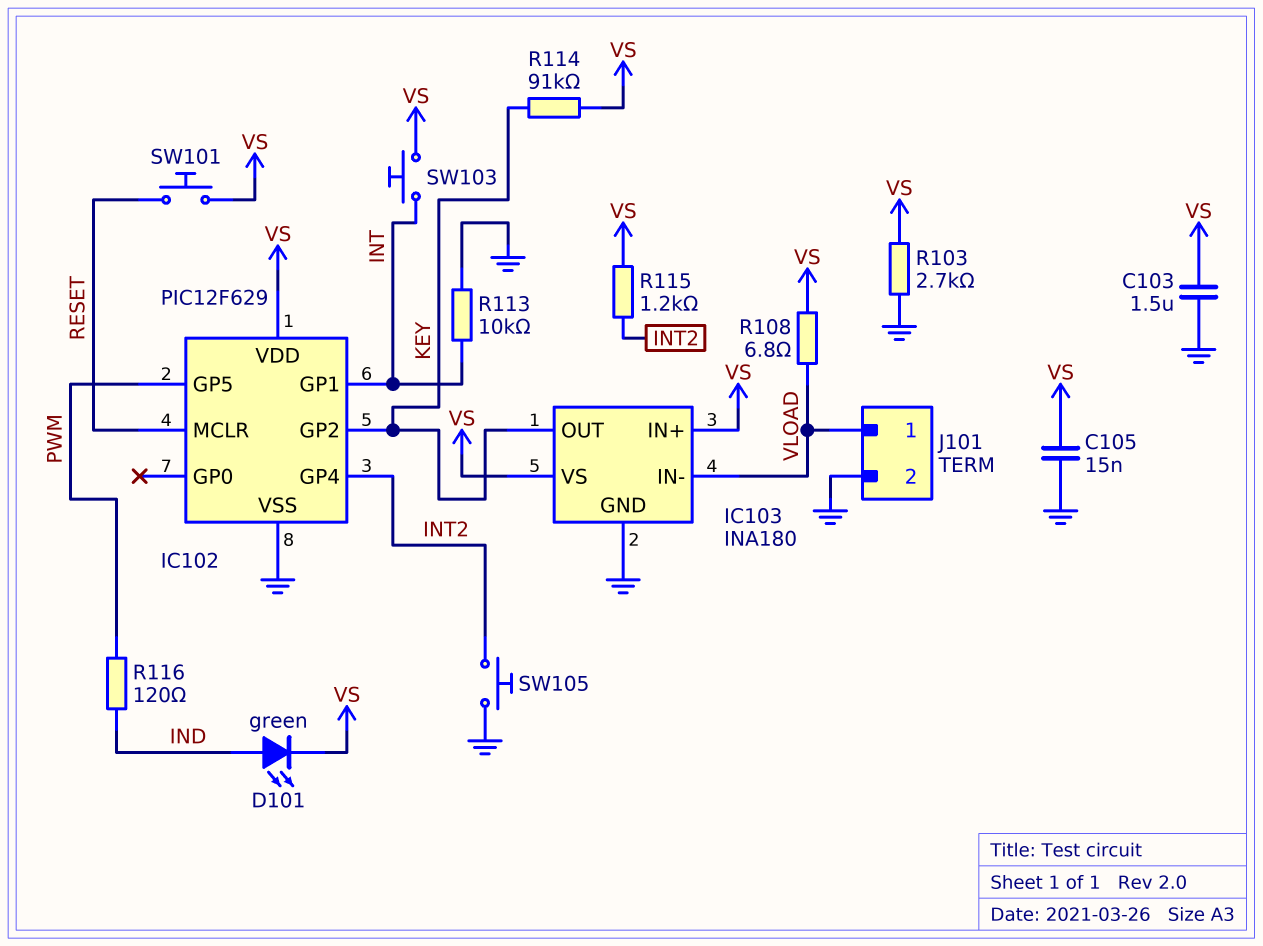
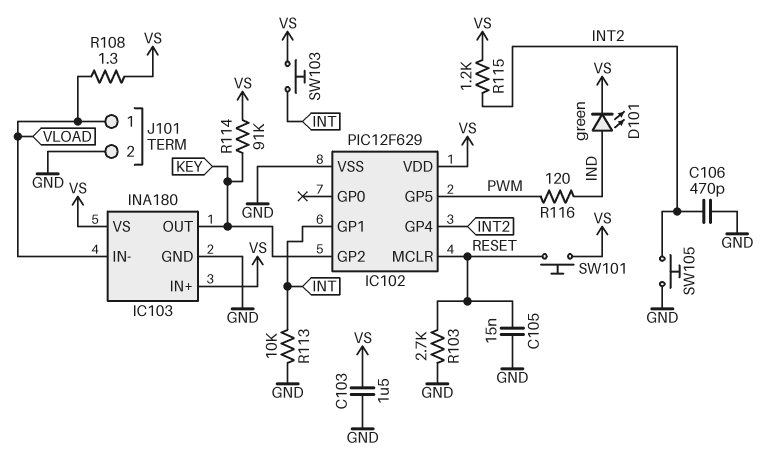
C105: 15nF (GND, VS) -> 15nF (GND, RESET)
C106: none -> 470pF (GND, INT2)
R103: 2.7k (GND, VS) -> 2.7k (GND, RESET)
R108: 6.8 (VLOAD, VS) -> 1.3 (VLOAD, VS)

